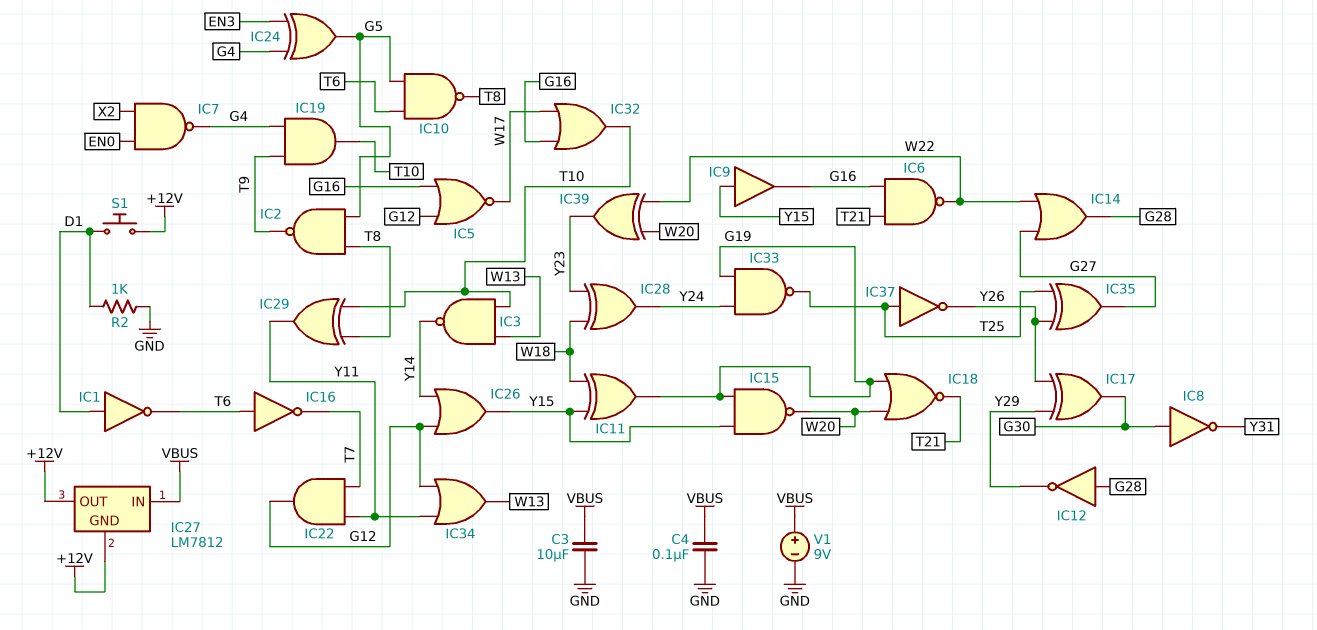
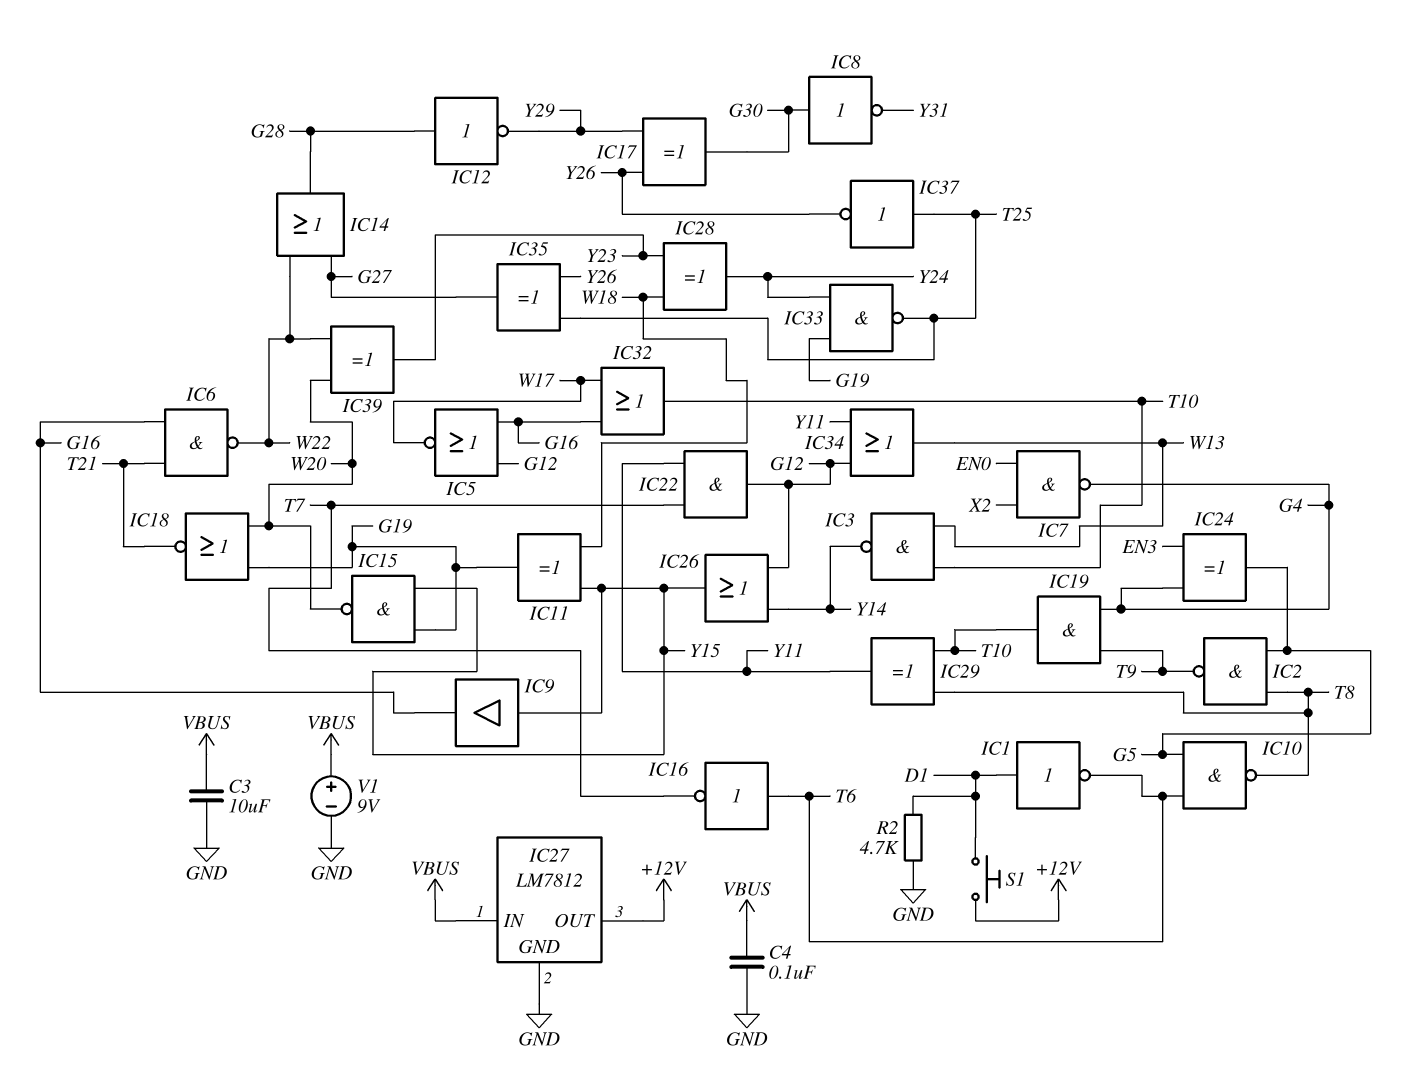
IC27 pin GND: +12V -> GND
R2: 1k (D1, GND) -> 4.7k (D1, GND)

